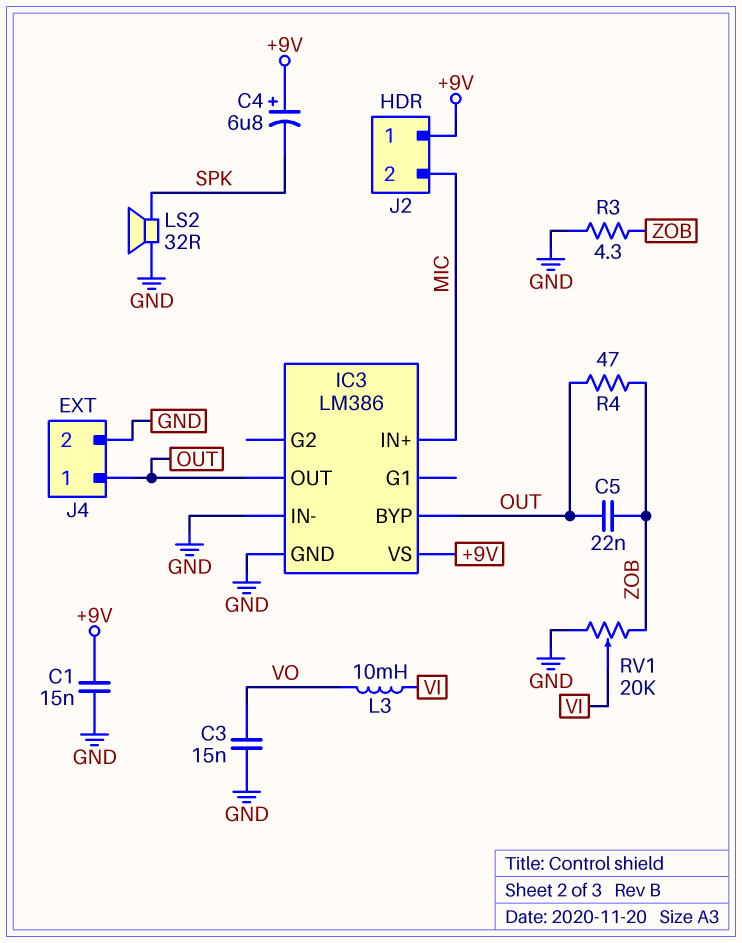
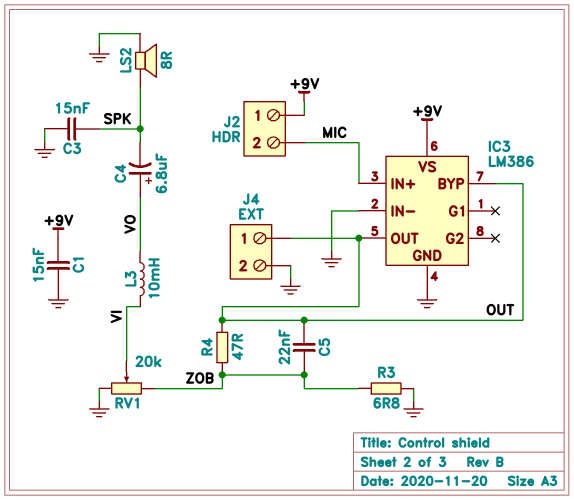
C3: 15nF (GND, VO) -> 15nF (GND, SPK)
C4: 6.8uF (plus +9V, minus SPK) -> 6.8uF (plus VO, minus SPK)
LS2: speaker 32R (GND, SPK) -> speaker 8R (GND, SPK)
R3: 4.3 (GND, ZOB) -> 6.8 (GND, ZOB)

